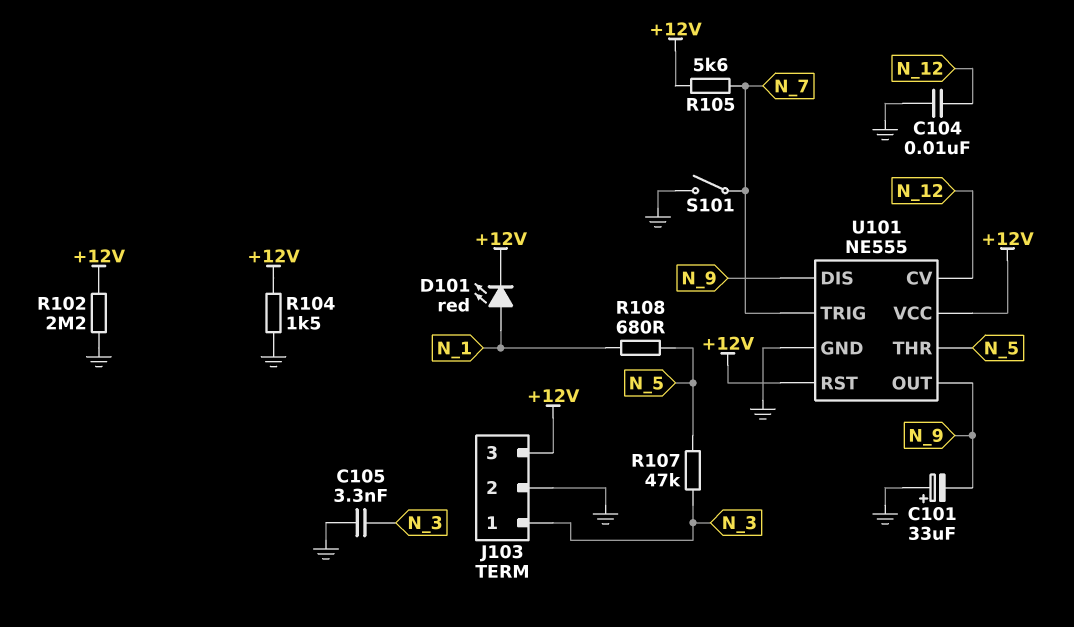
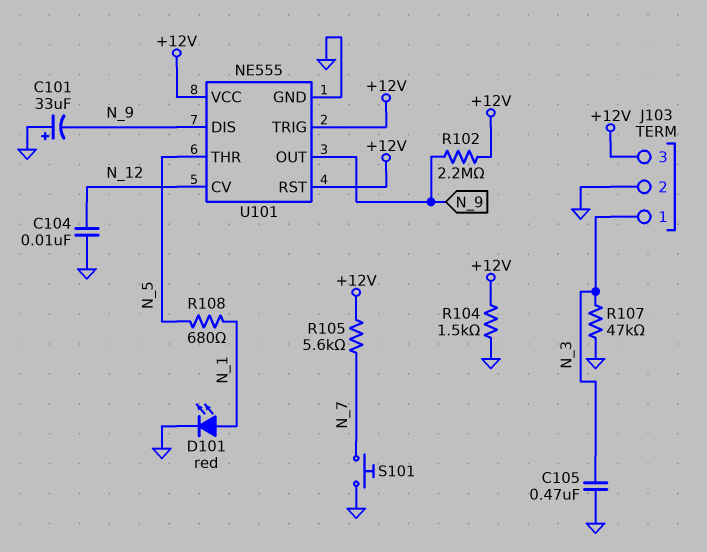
C105: 3.3nF (GND, N_3) -> 470nF (GND, N_3)
D101: LED red (A N_1, K +12V) -> LED red (A N_1, K GND)
R102: 2.2M (+12V, GND) -> 2.2M (+12V, N_9)
R107: 47k (N_3, N_5) -> 47k (GND, N_3)
S101: switch (GND, N_7) -> button (GND, N_7)
U101 pin TRIG: N_7 -> +12V

